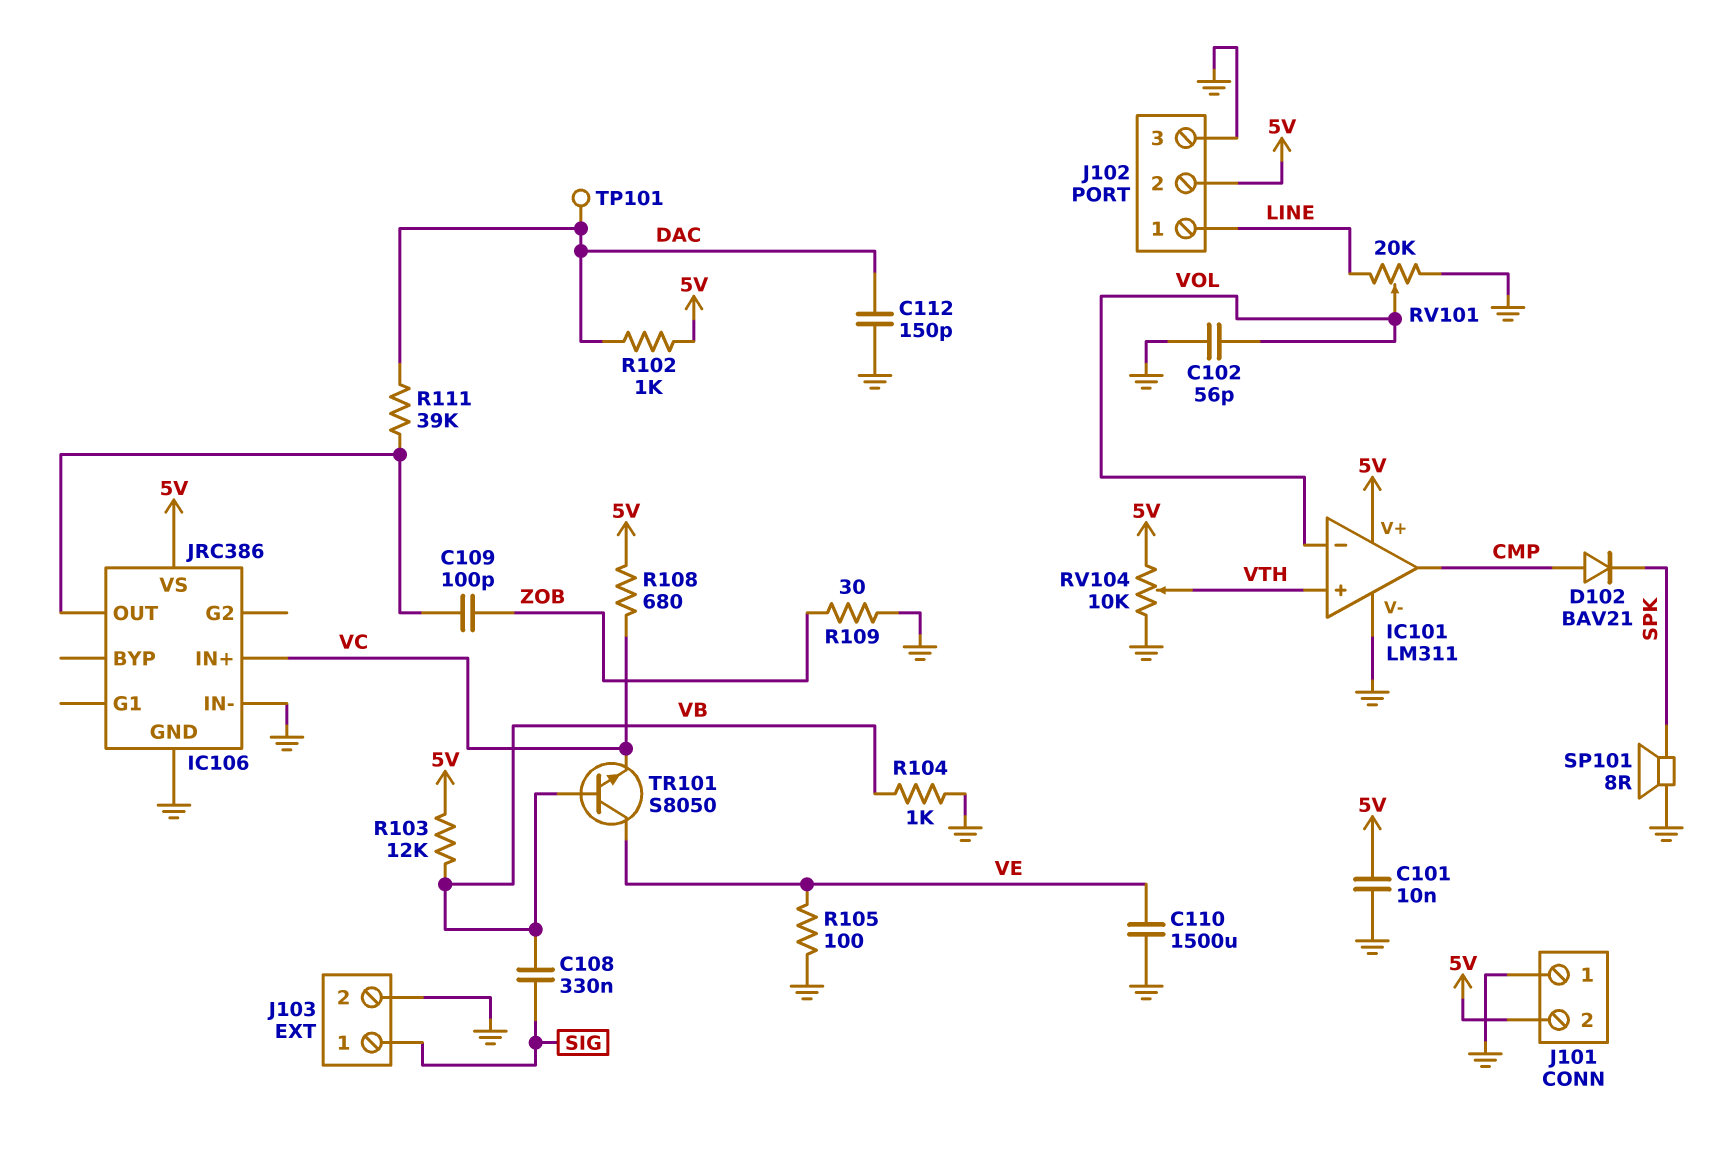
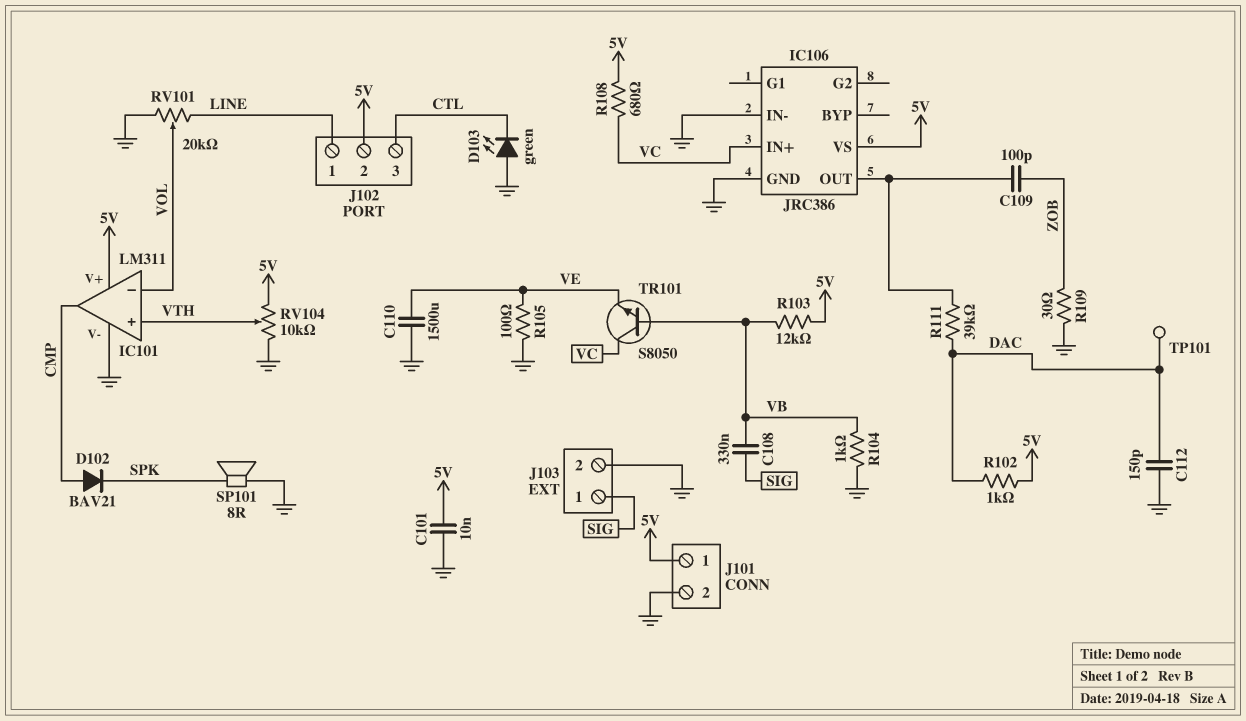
C102: 56pF (GND, VOL) -> none
D103: none -> LED green (A GND, K CTL)
J101 pin 1: GND -> 5V
J101 pin 2: 5V -> GND
J102 pin 3: GND -> CTL
TR101: NPN S8050 (B VB, C VE, E VC) -> NPN S8050 (B VB, C VC, E VE)

